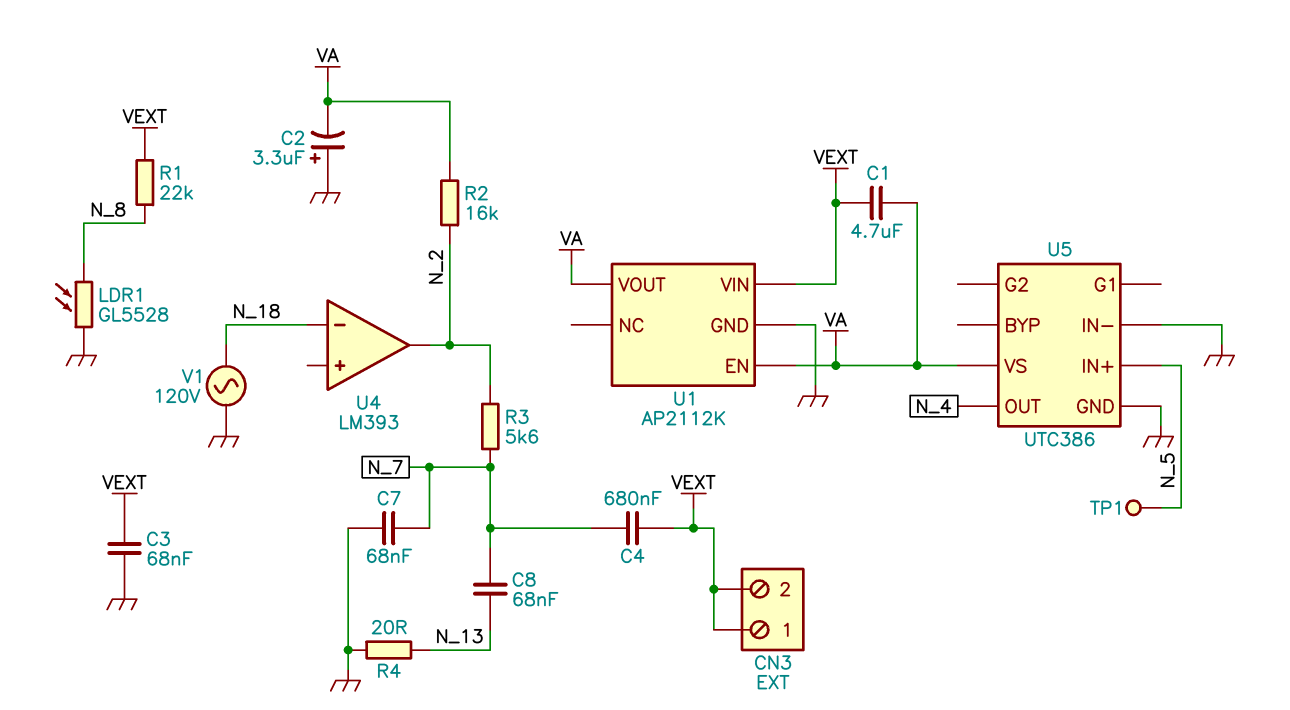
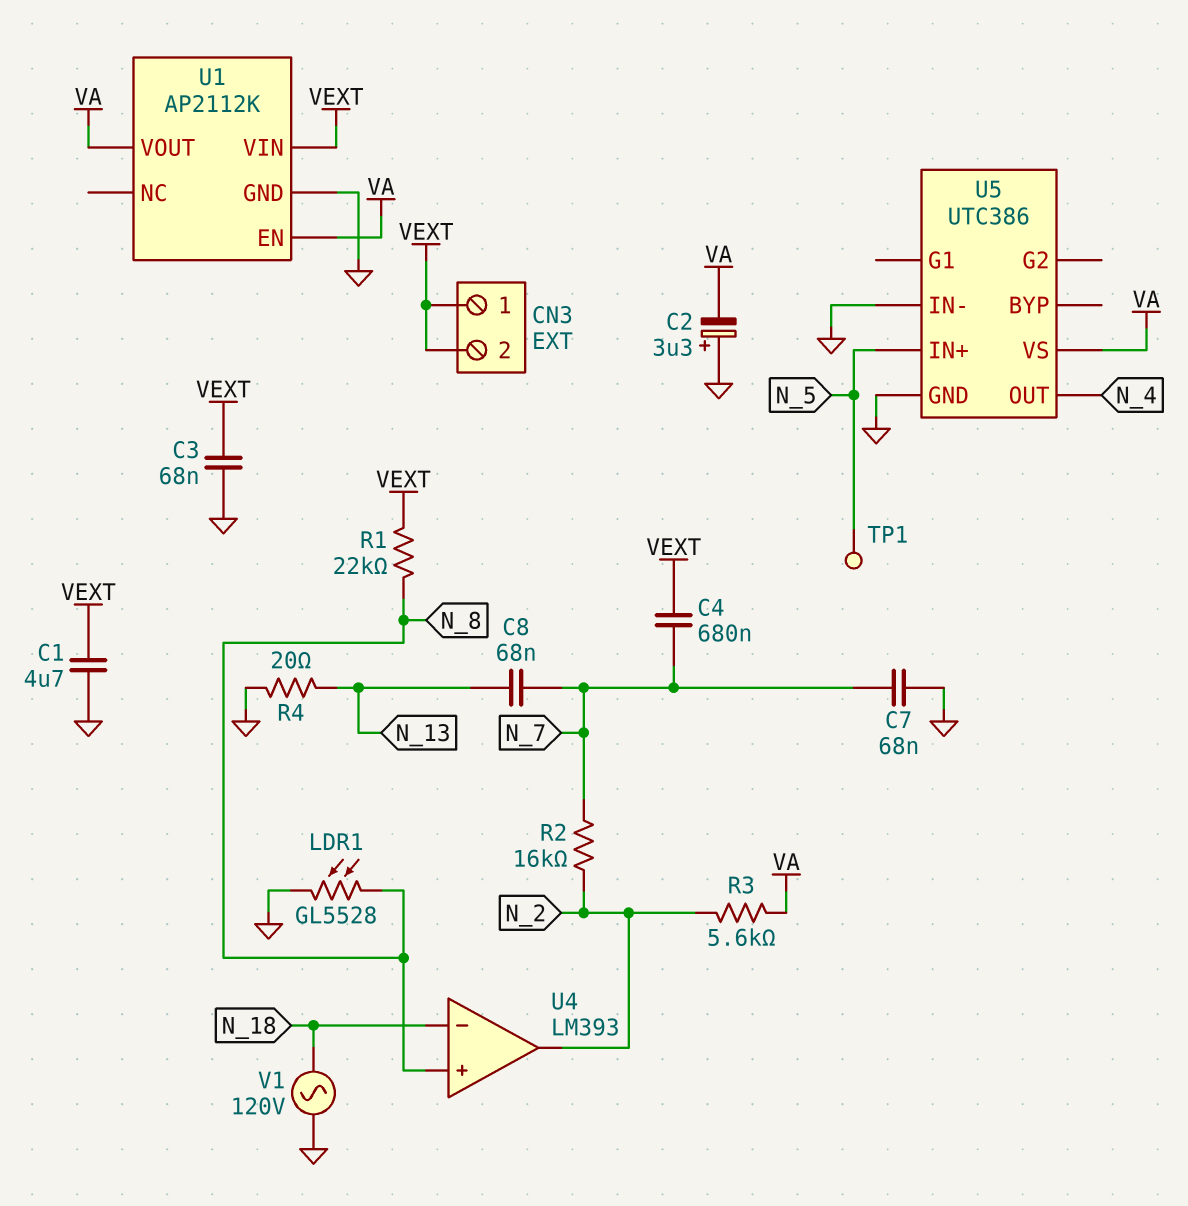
C1: 4.7uF (VA, VEXT) -> 4.7uF (GND, VEXT)
R2: 16k (N_2, VA) -> 16k (N_2, N_7)
R3: 5.6k (N_2, N_7) -> 5.6k (N_2, VA)
U4 pin in+: none -> N_8

